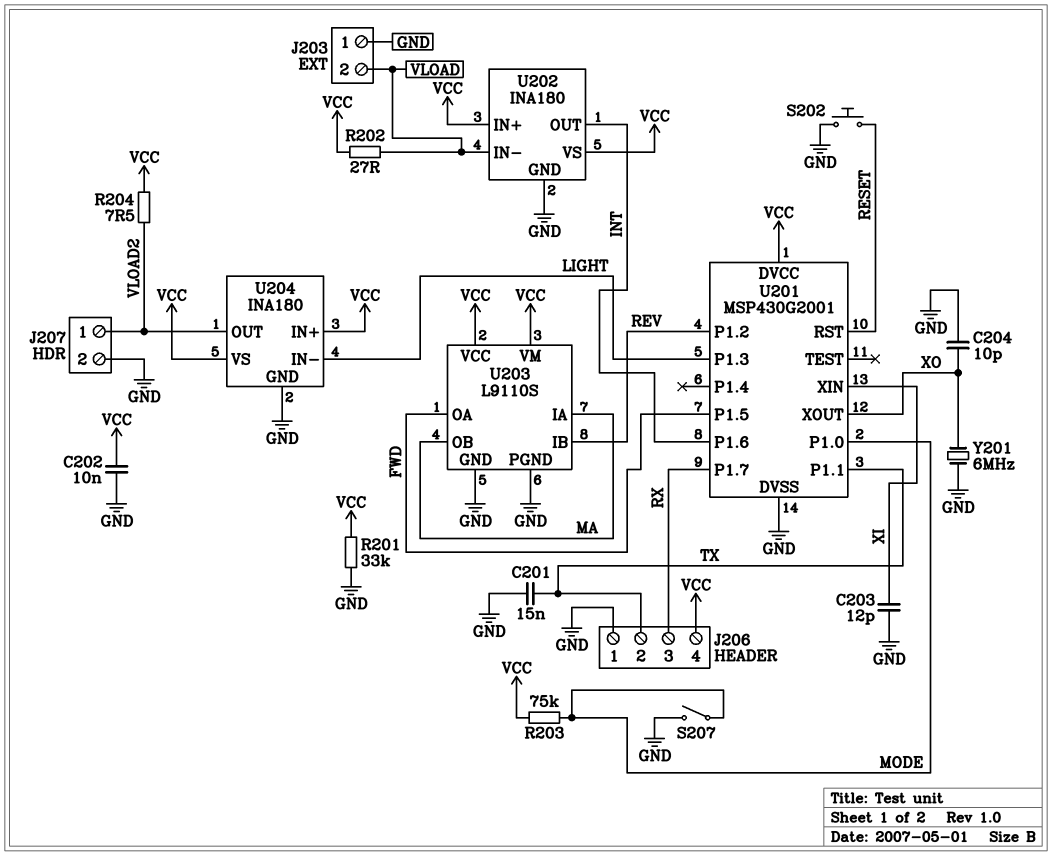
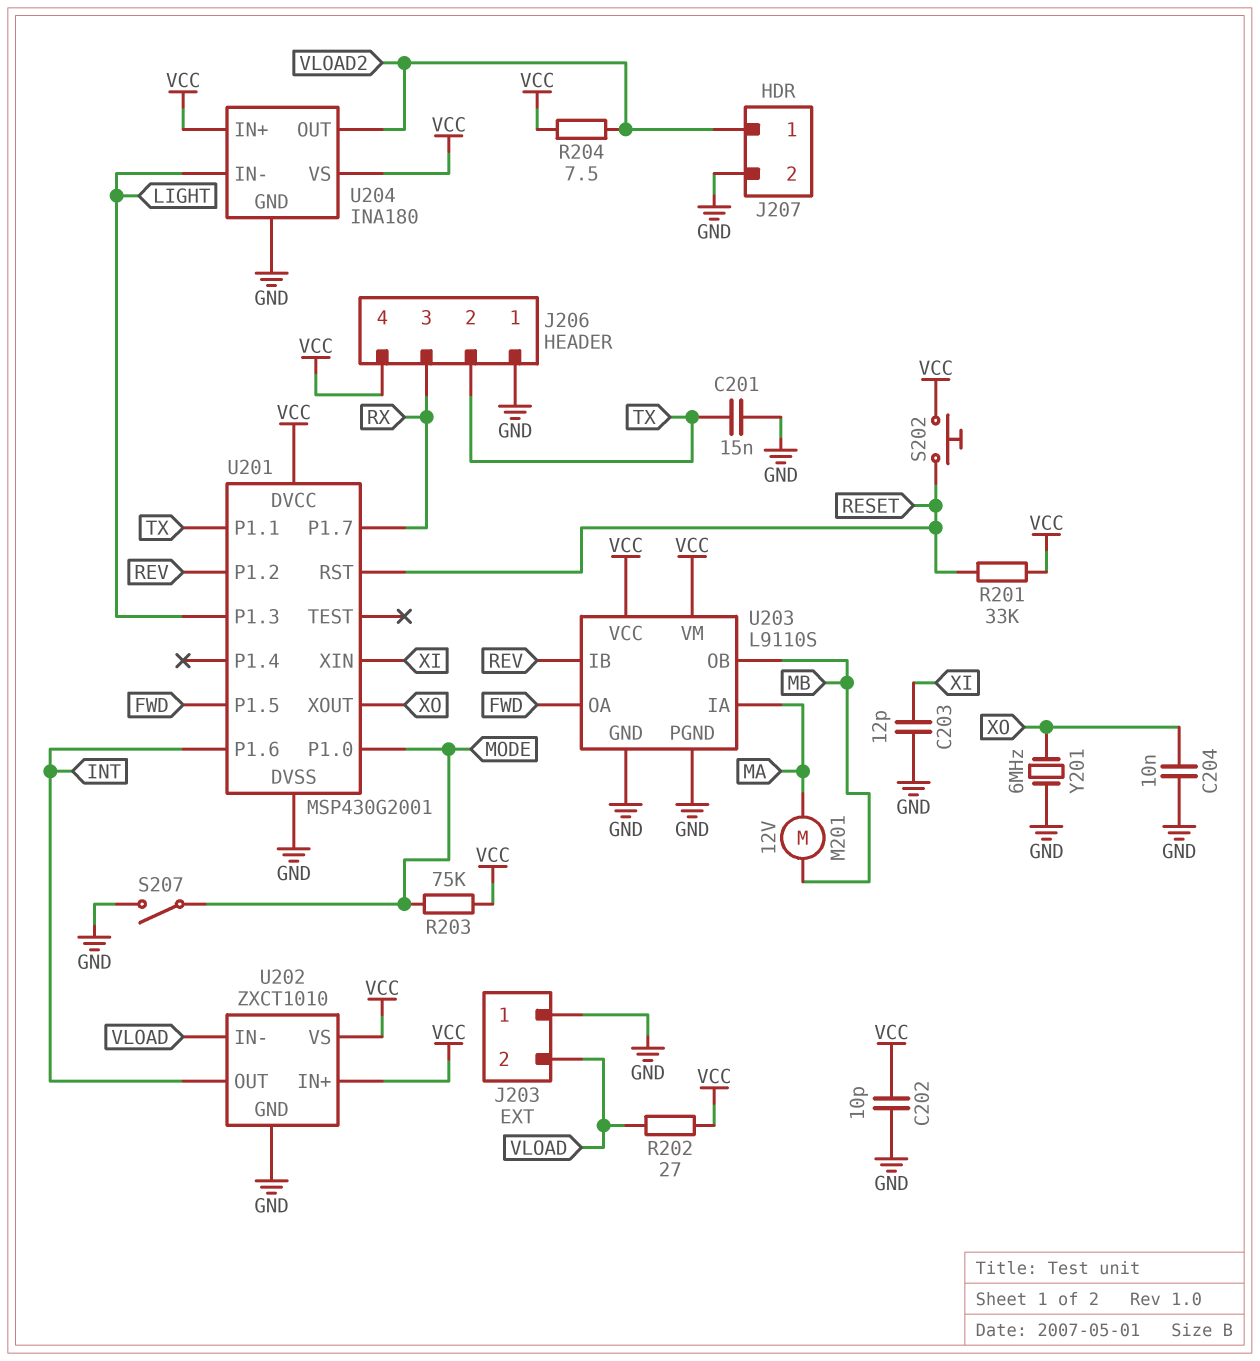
C202: 10nF (GND, VCC) -> 10pF (GND, VCC)
C204: 10pF (GND, XO) -> 10nF (GND, XO)
M201: none -> motor 12V (MA, MB)
R201: 33k (GND, VCC) -> 33k (RESET, VCC)
S202: button (GND, RESET) -> button (RESET, VCC)
U202: INA180 -> ZXCT1010
U203 pin OB: MA -> MB

